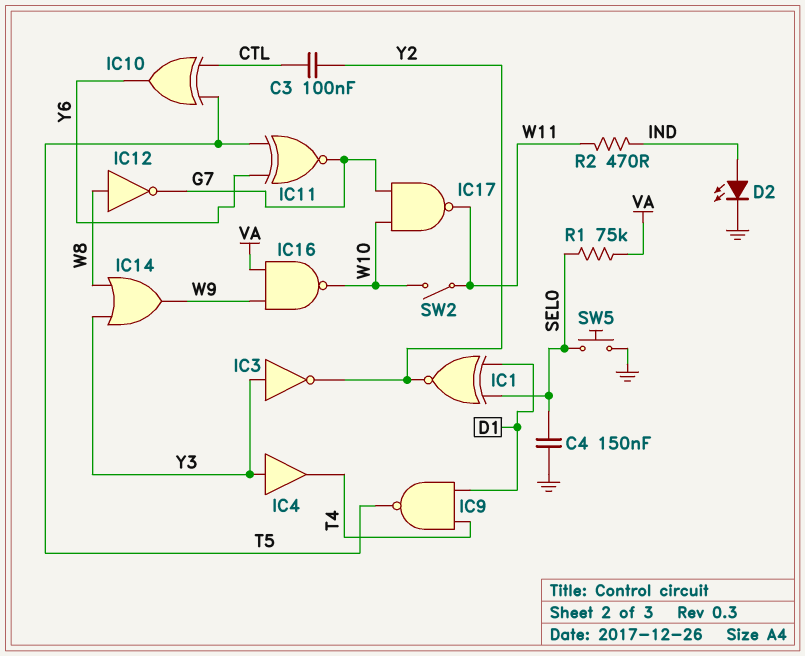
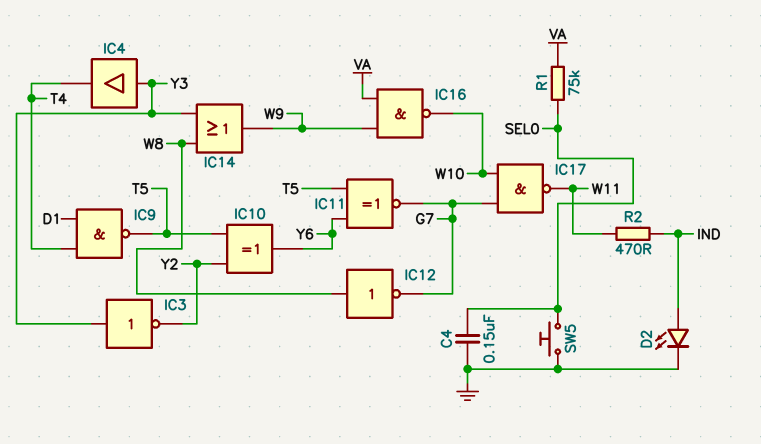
C3: 100nF (CTL, Y2) -> none
IC1: XNOR (in D1, in SEL0, out Y2) -> none
IC10: XOR (in CTL, in T5, out Y6) -> XOR (in T5, in Y2, out Y6)
SW2: switch (W10, W11) -> none

